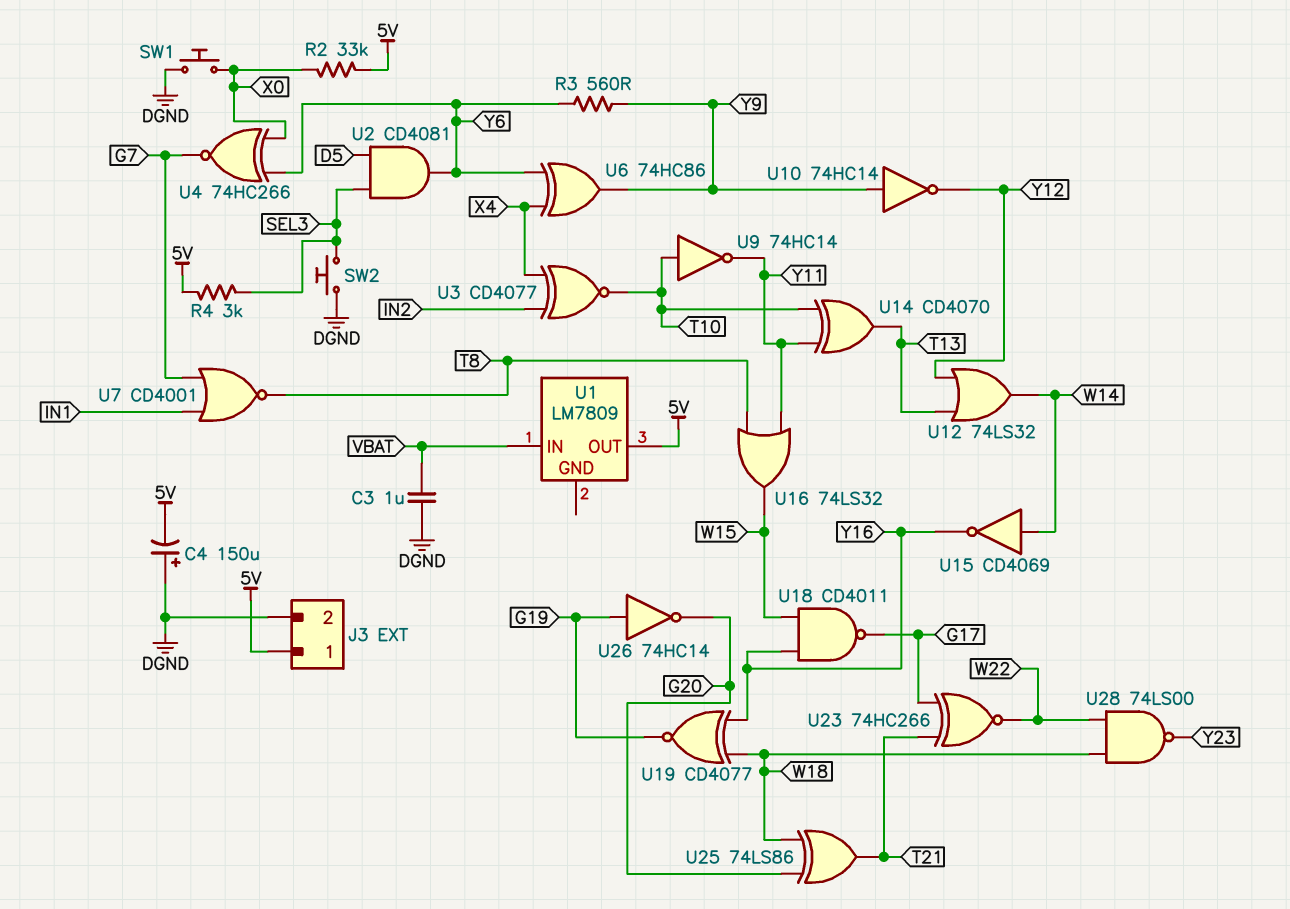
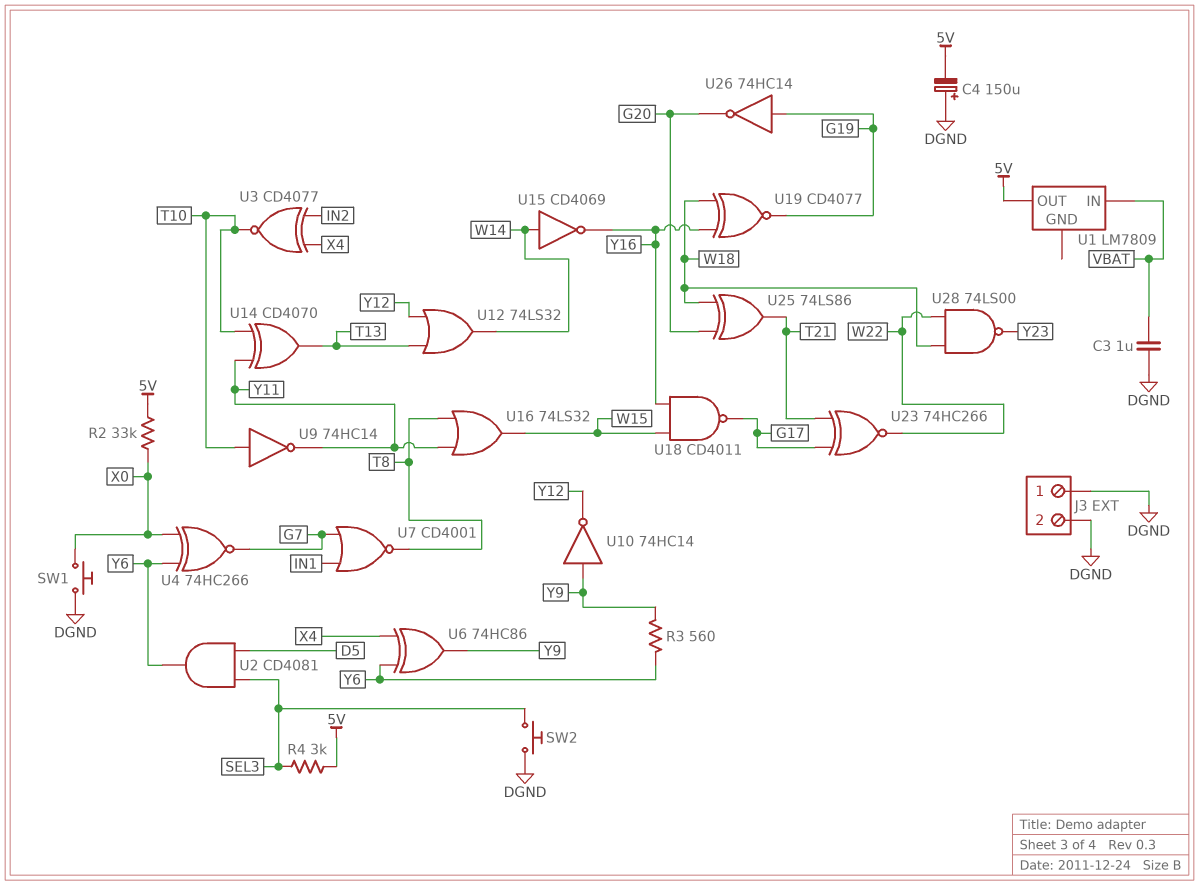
J3 pin 1: 5V -> DGND

